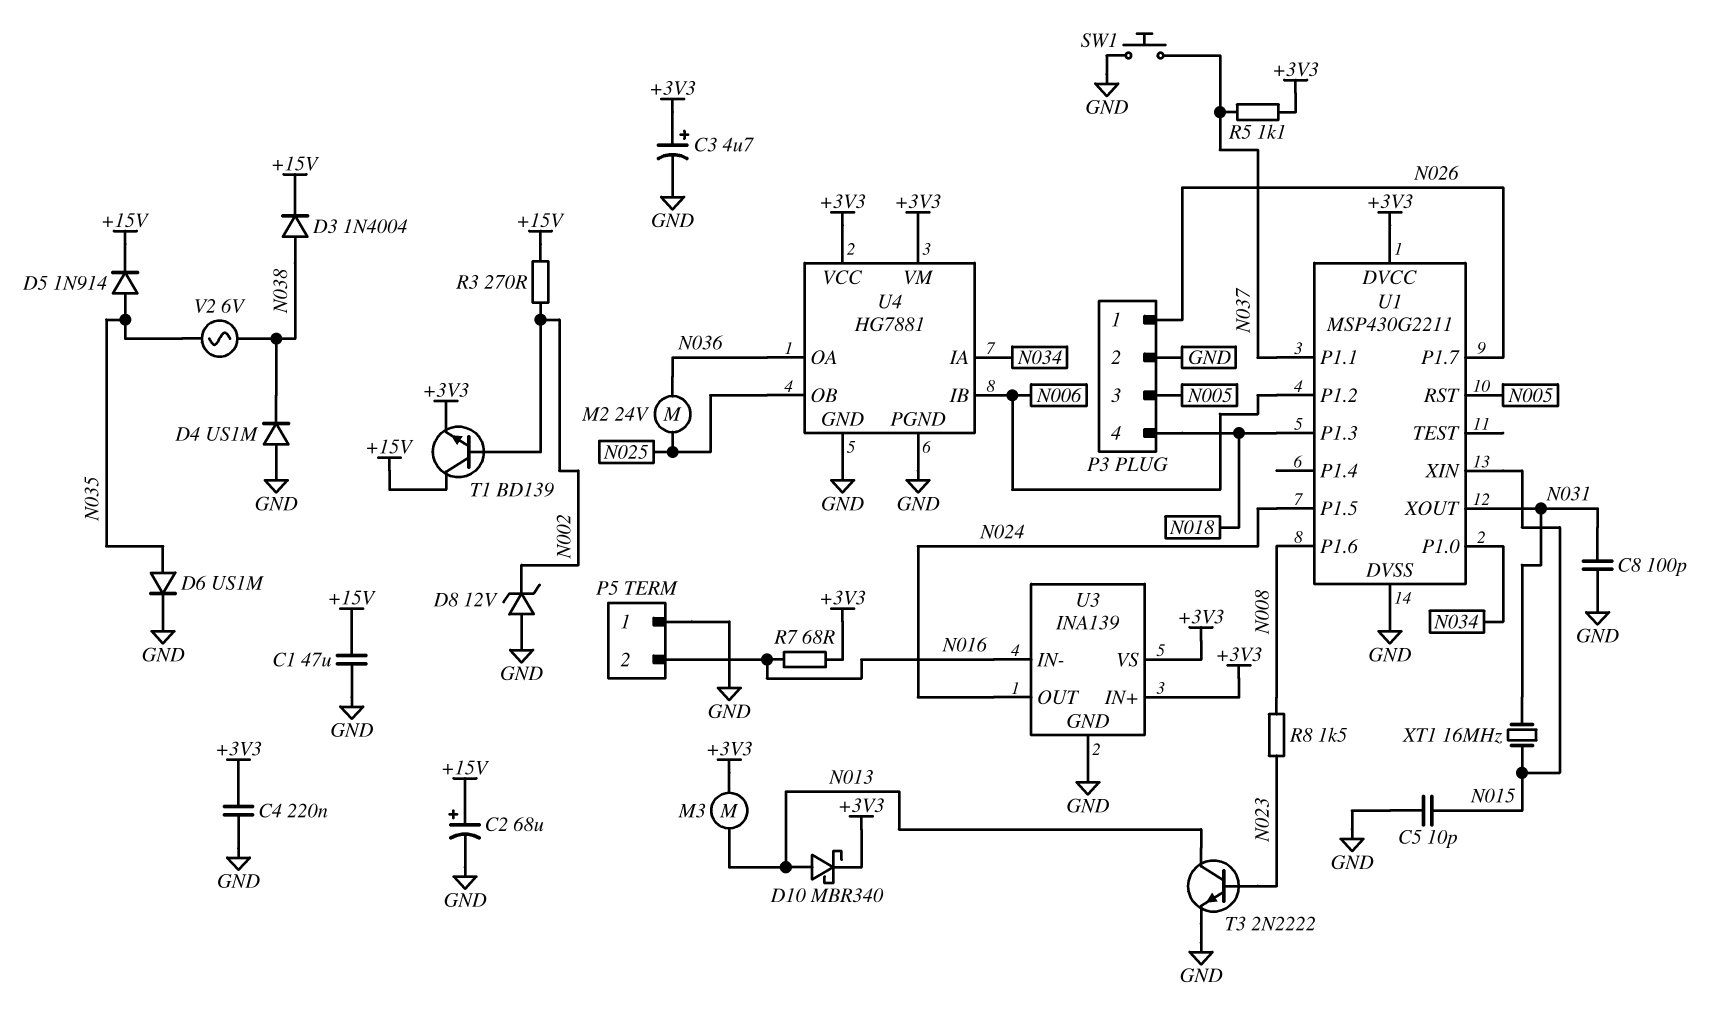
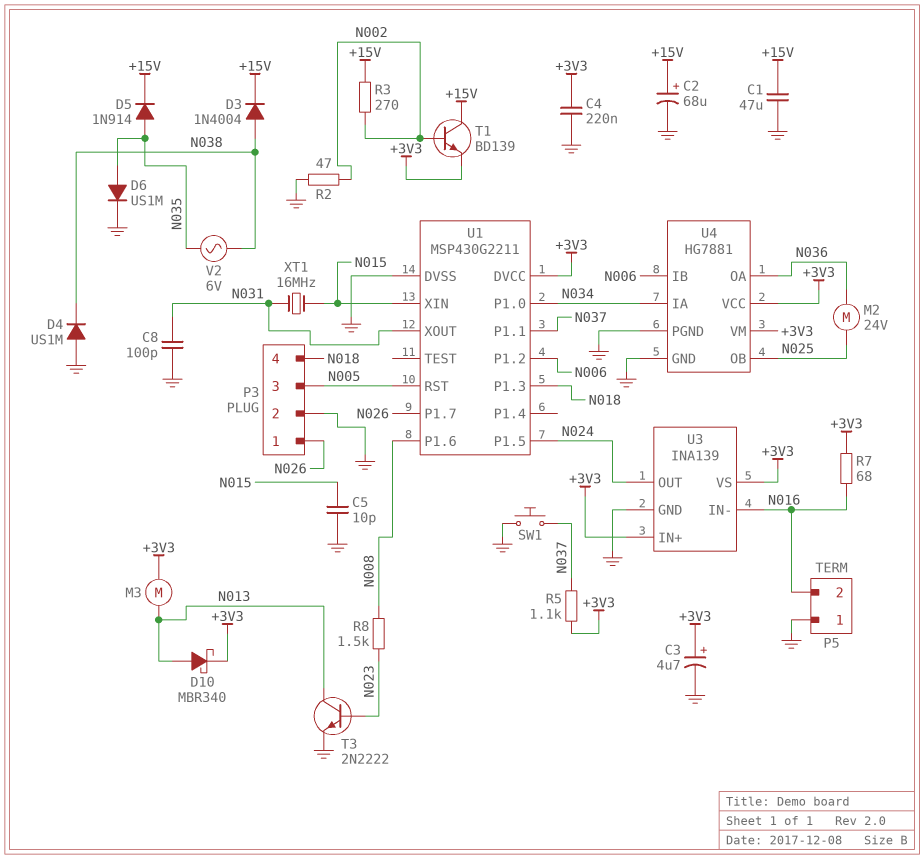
D8: zener 12V (A GND, K N002) -> none
R2: none -> 47 (GND, N002)

